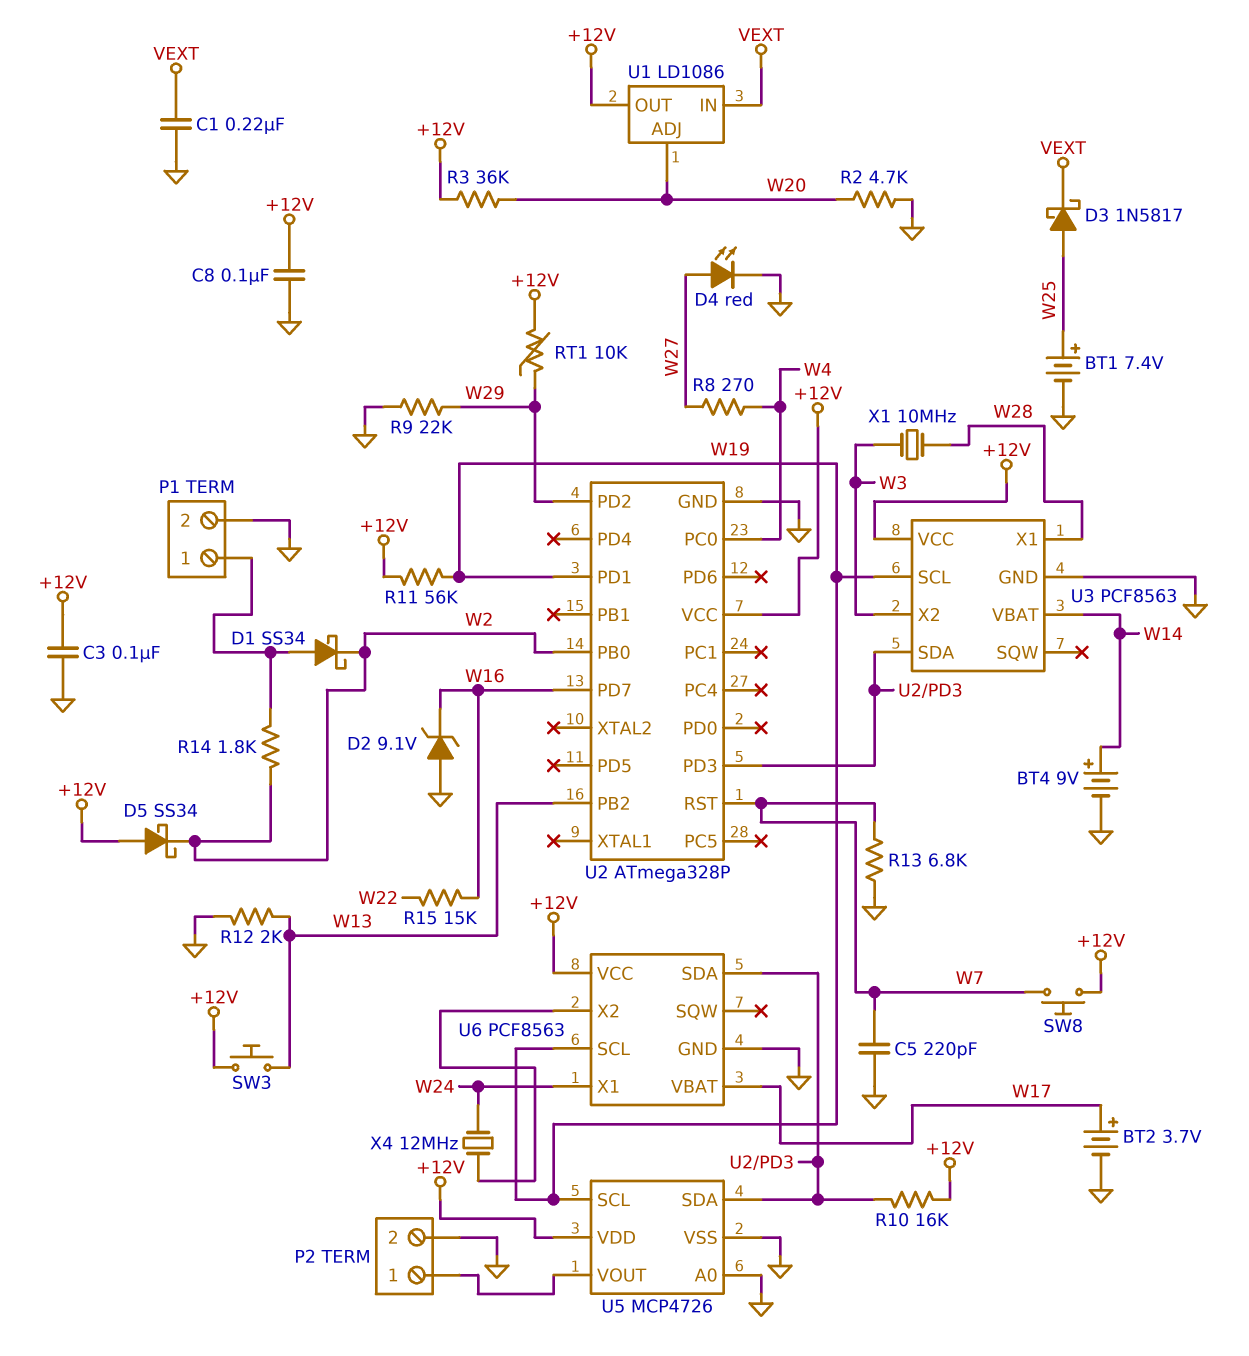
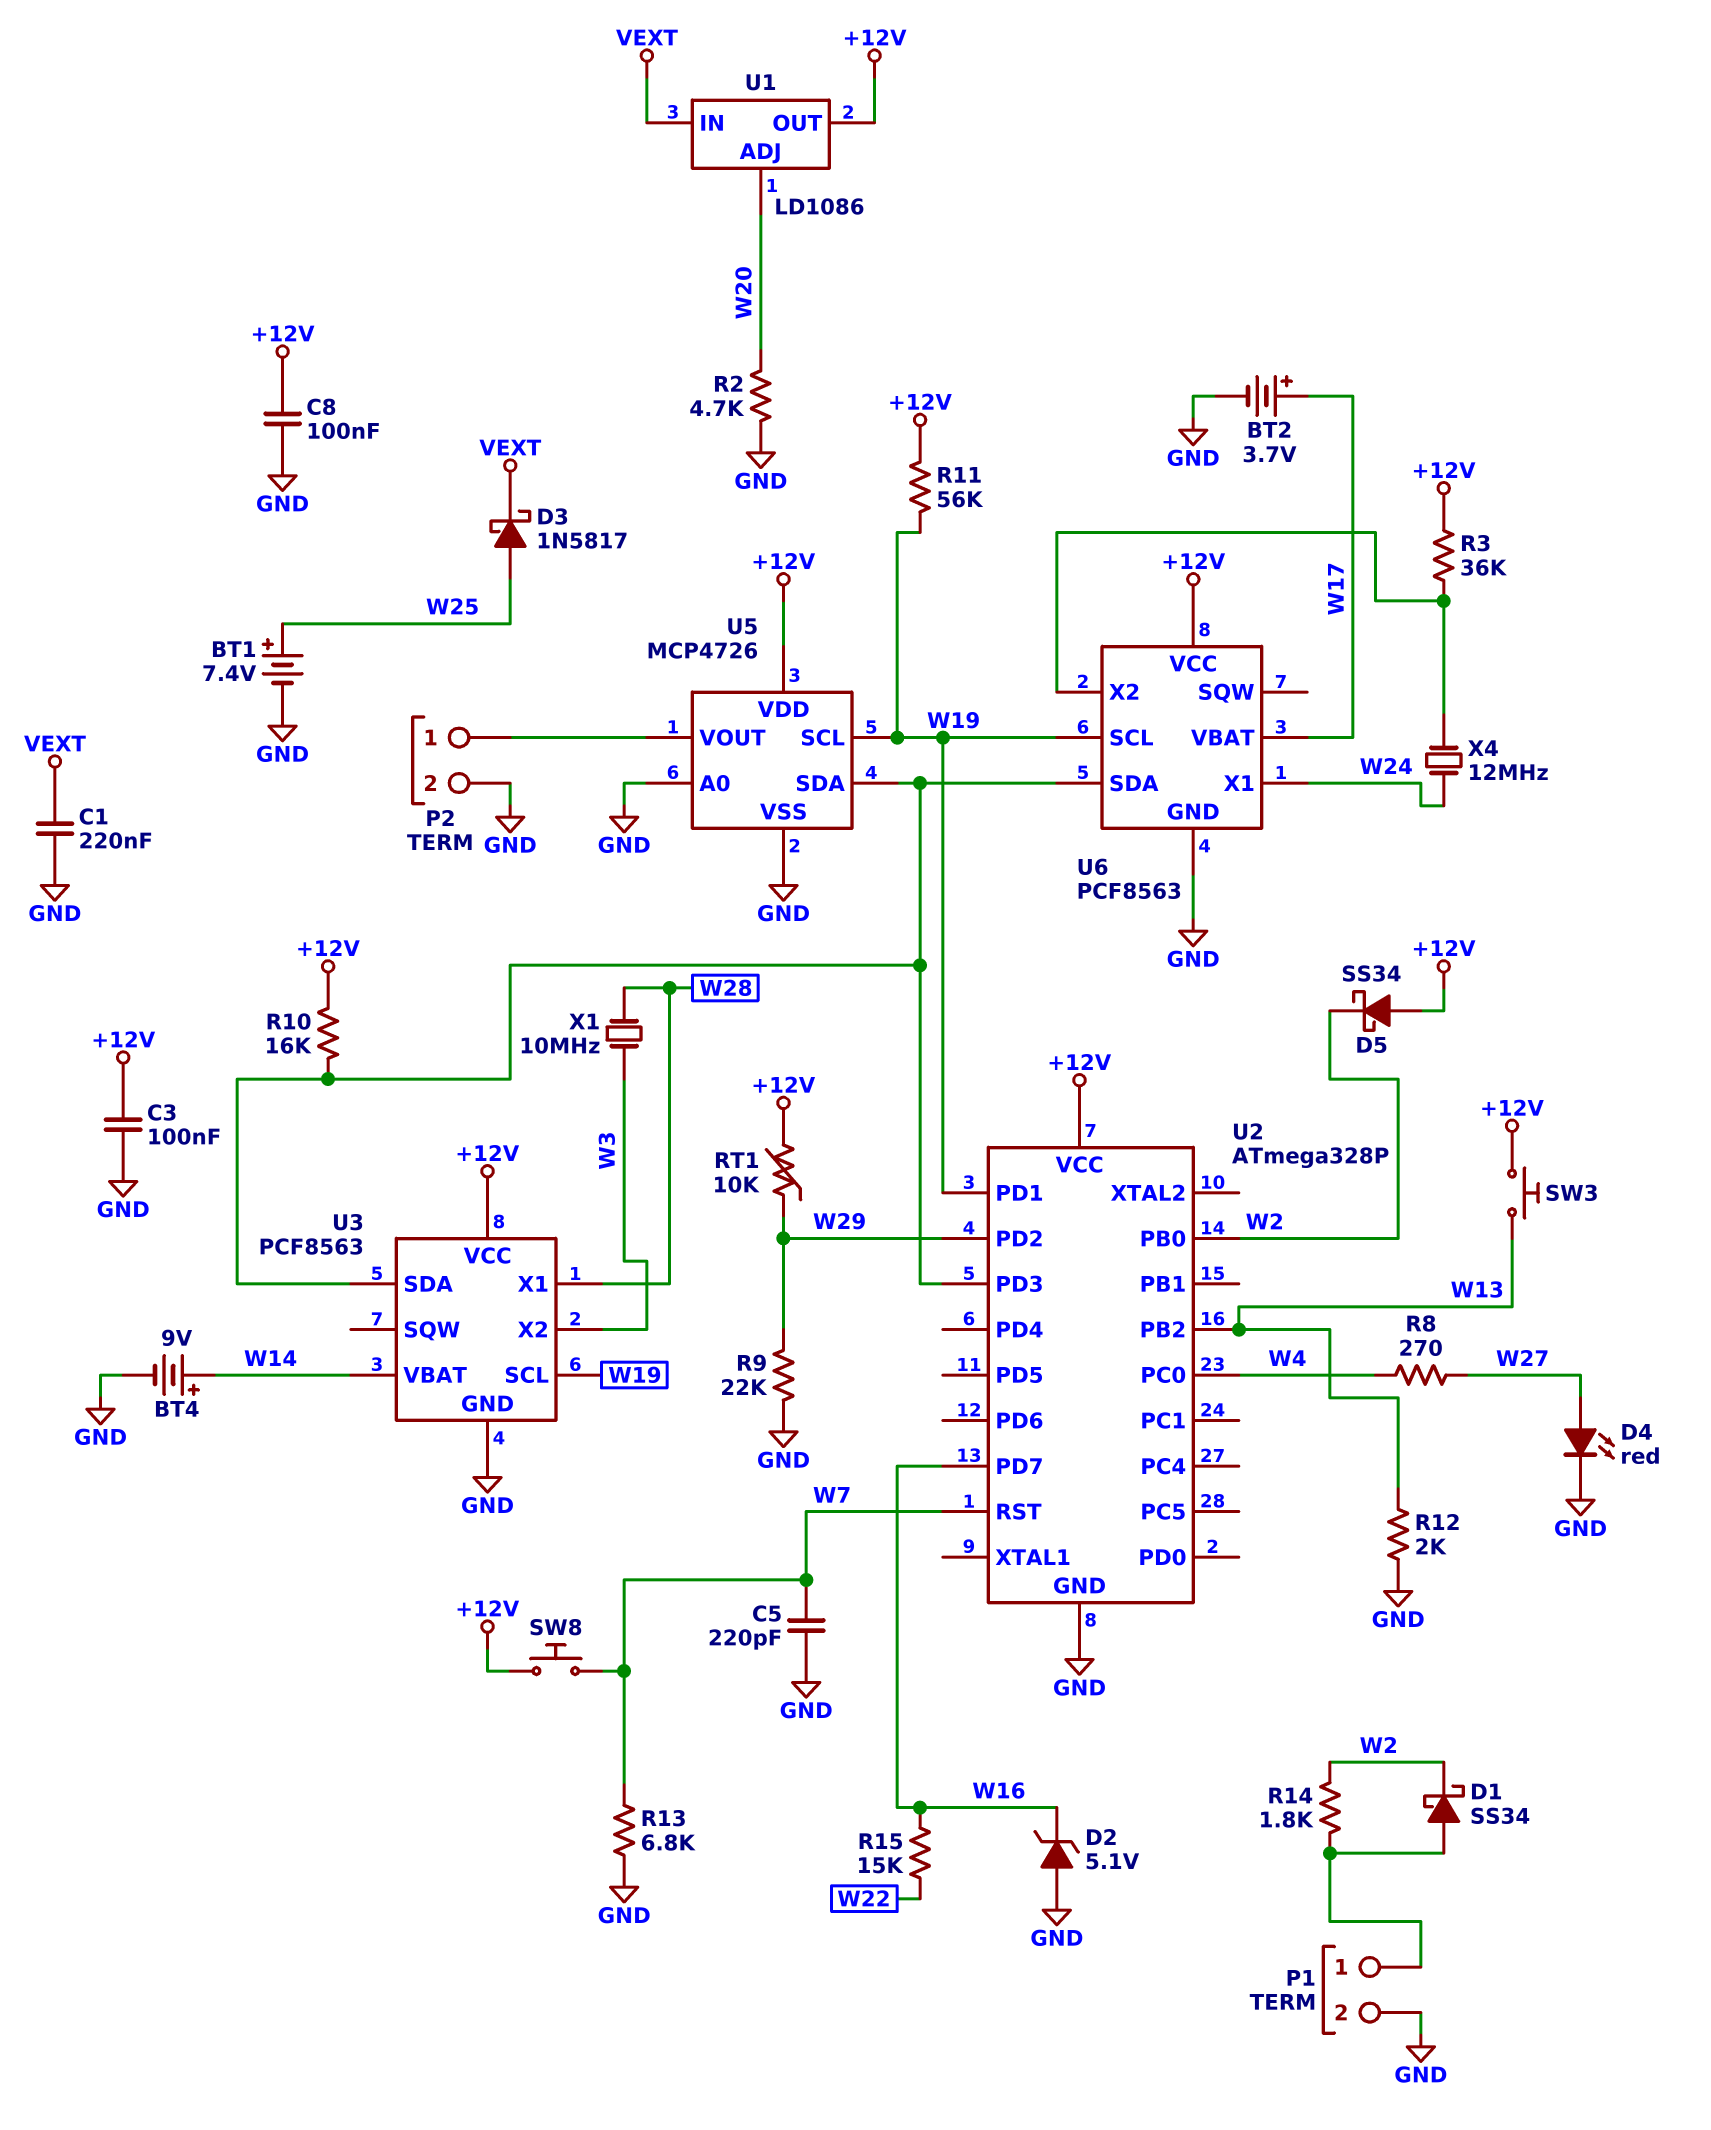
D2: zener 9.1V (A GND, K W16) -> zener 5.1V (A GND, K W16)
R3: 36k (+12V, W20) -> 36k (+12V, U6/X2)

